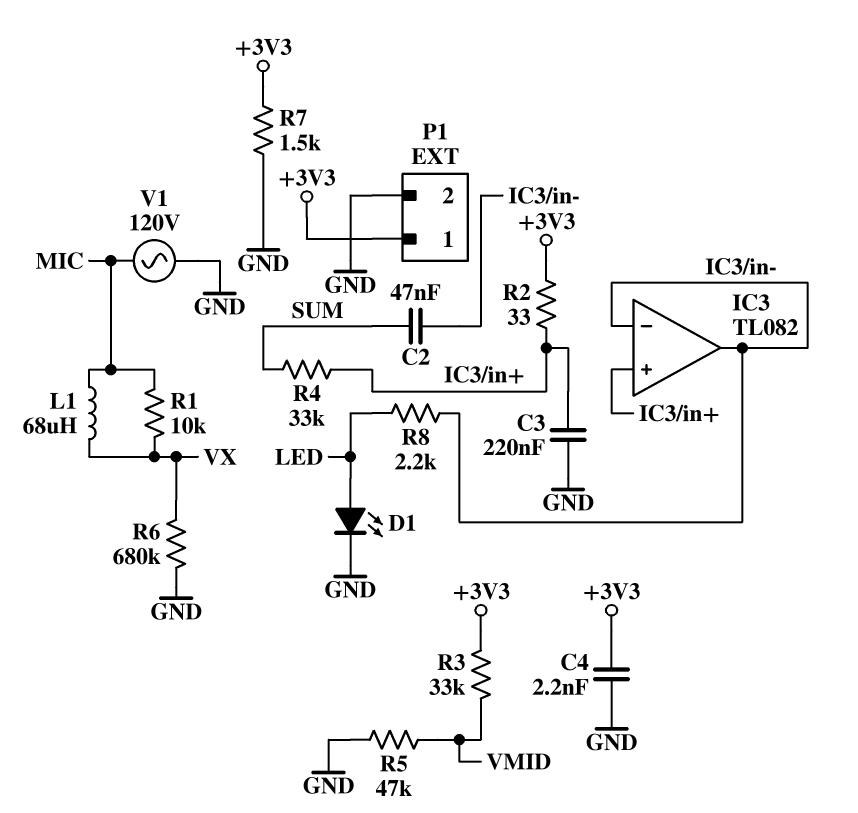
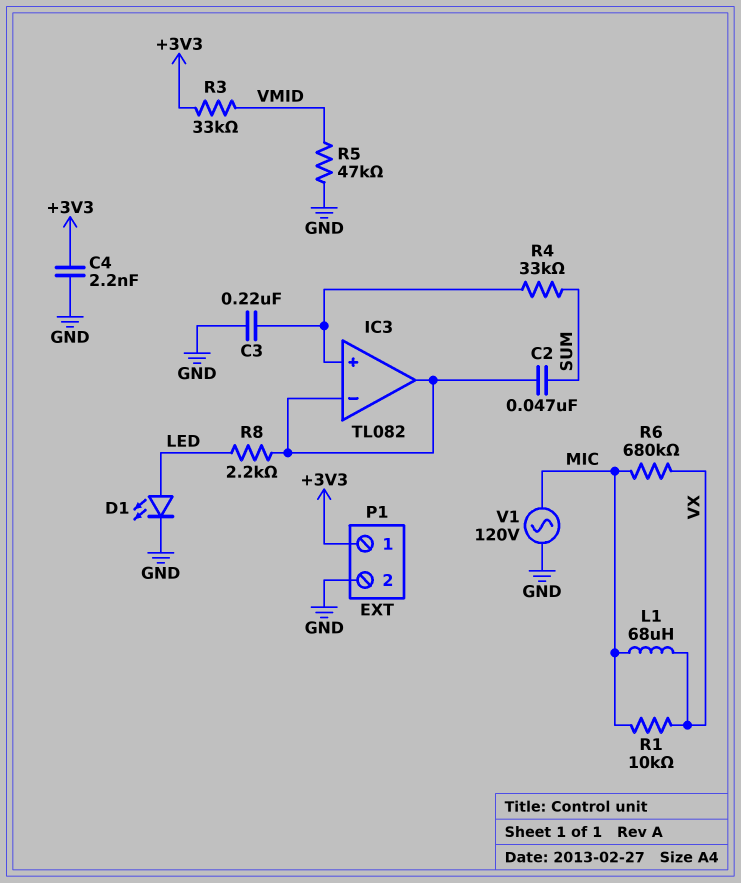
R2: 33 (+3V3, IC3/in+) -> none
R6: 680k (GND, VX) -> 680k (MIC, VX)
R7: 1.5k (+3V3, GND) -> none

